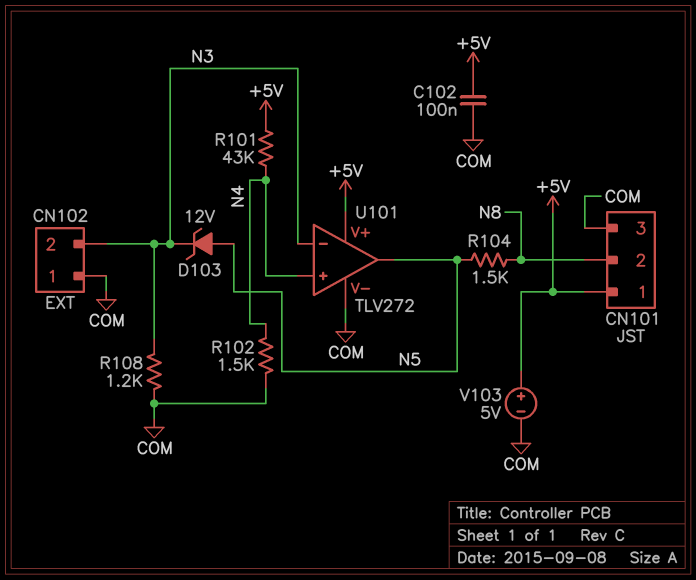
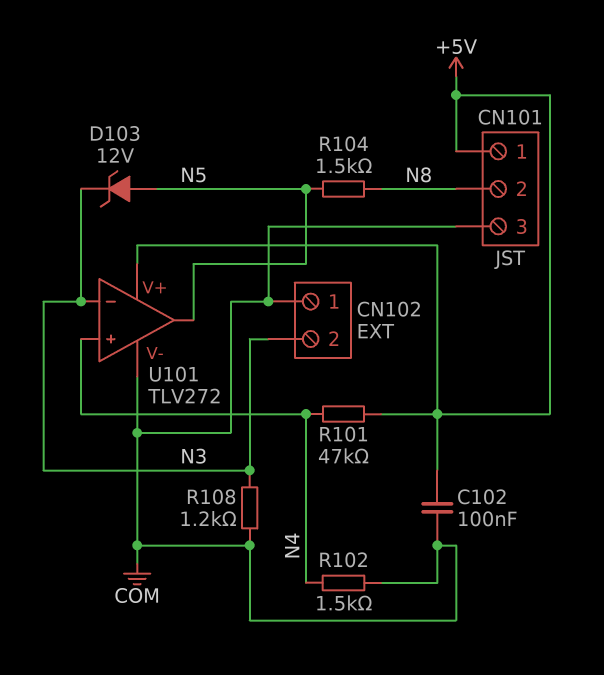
R101: 43k (+5V, N4) -> 47k (+5V, N4)
V103: 5V (plus +5V, minus COM) -> none

